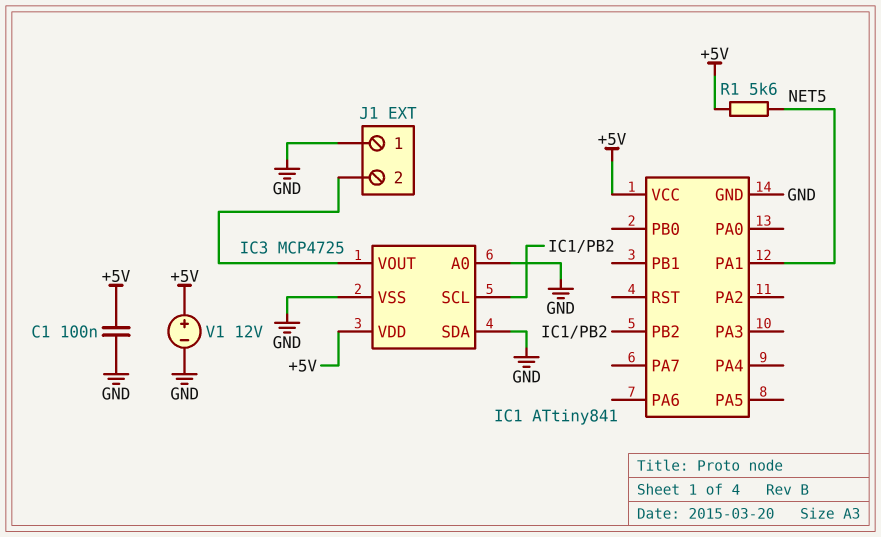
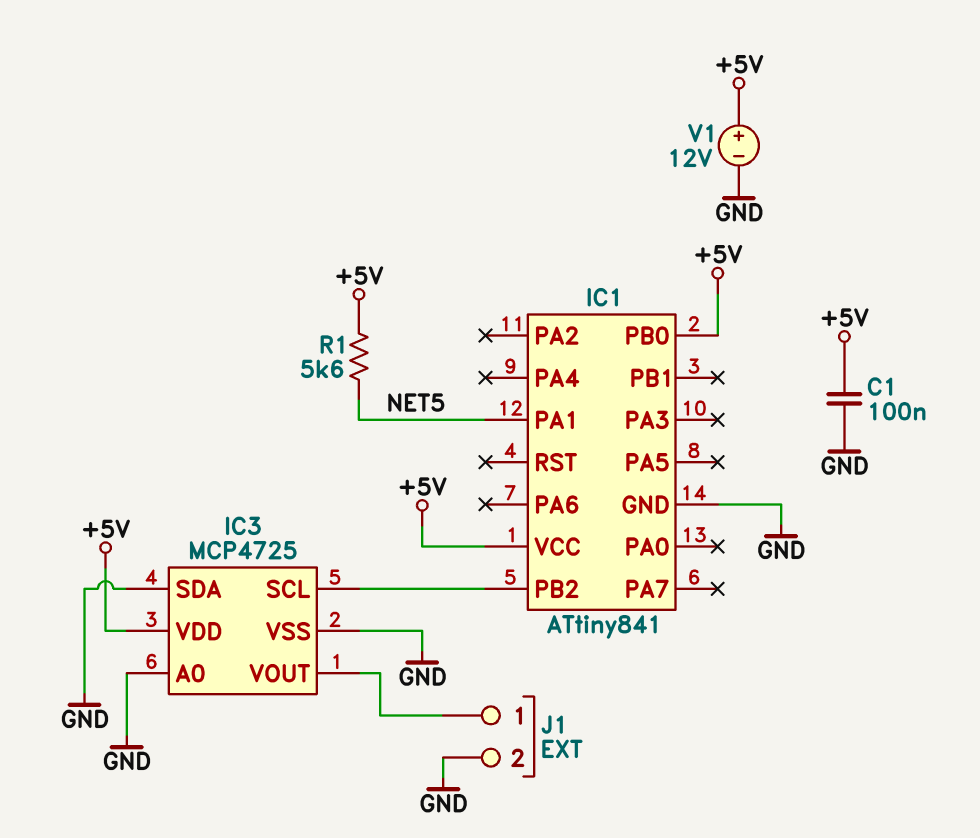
IC1 pin PB0: none -> +5V
J1 pin 1: GND -> IC3/VOUT
J1 pin 2: IC3/VOUT -> GND

